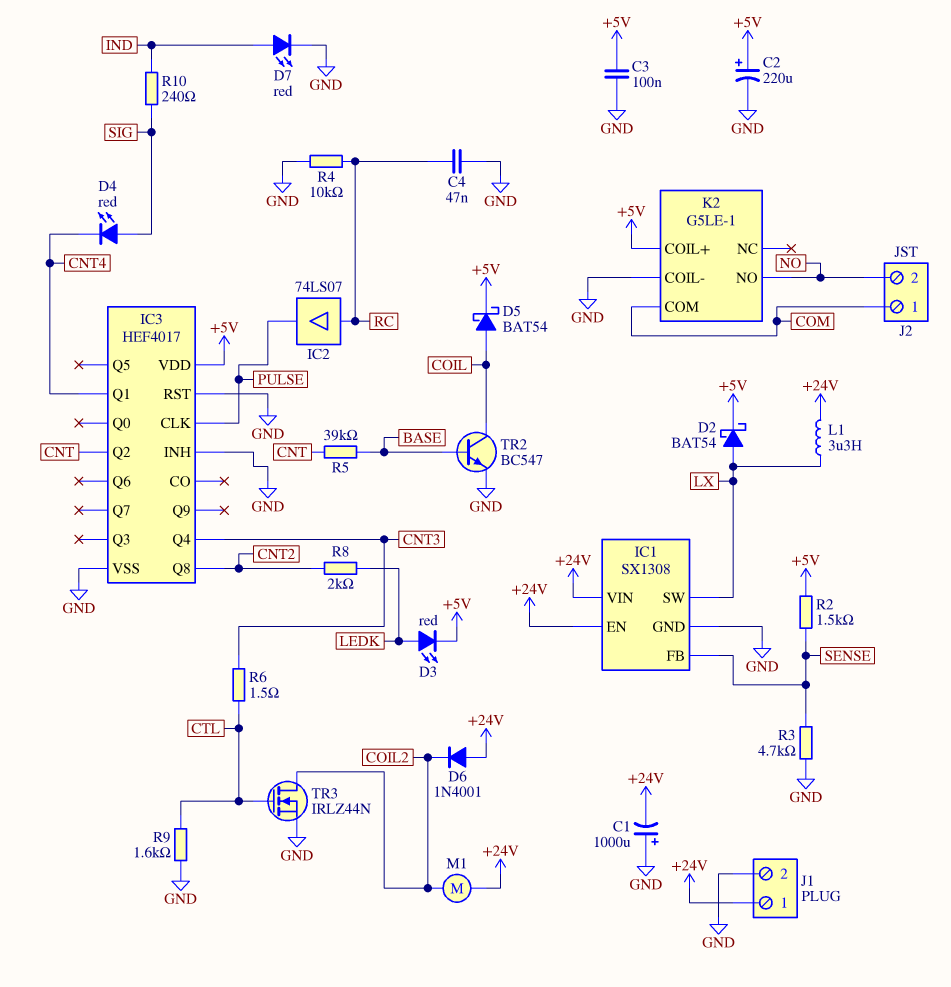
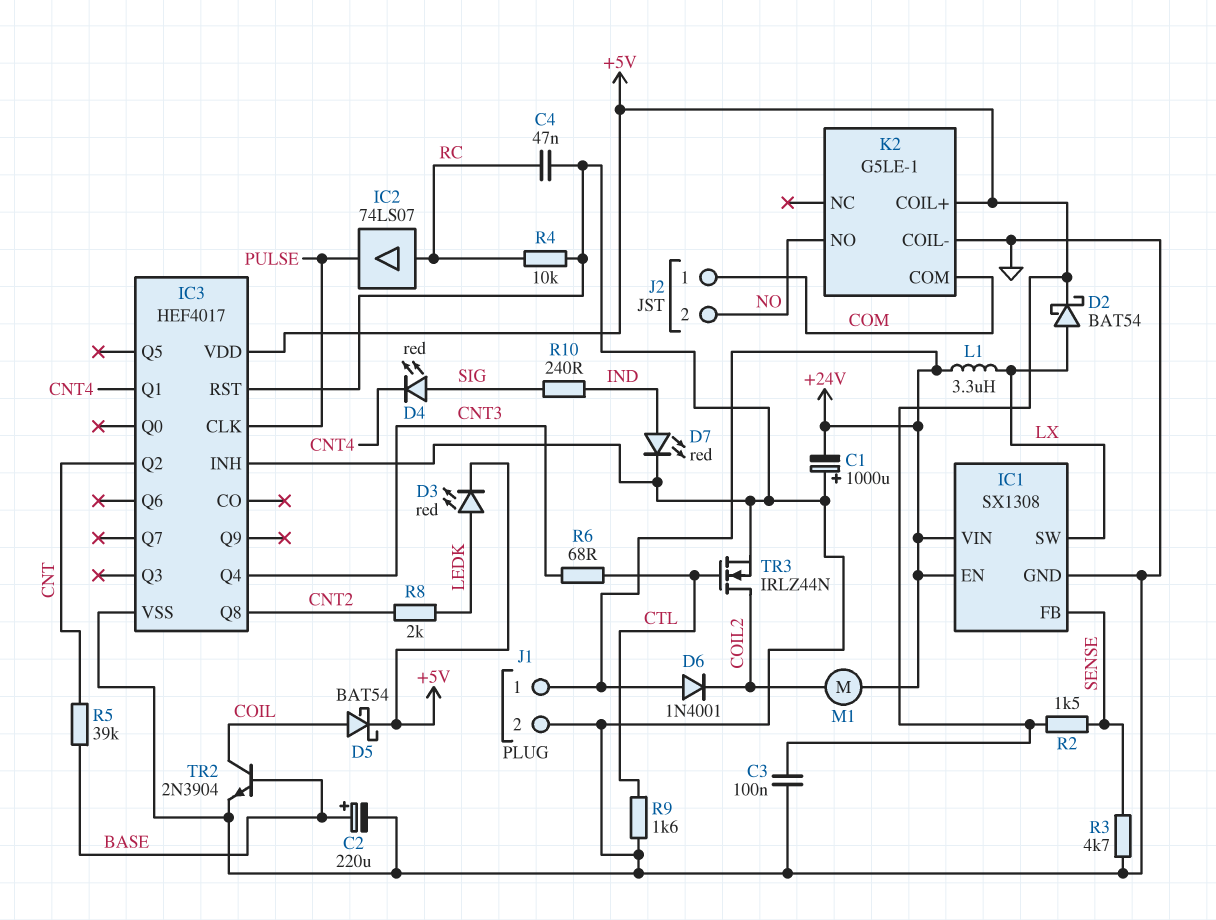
C2: 220uF (plus +5V, minus GND) -> 220uF (plus BASE, minus GND)
R6: 1.5 (CNT3, CTL) -> 68 (CNT3, CTL)
TR2: NPN BC547 (B BASE, C COIL, E GND) -> NPN 2N3904 (B BASE, C COIL, E GND)

